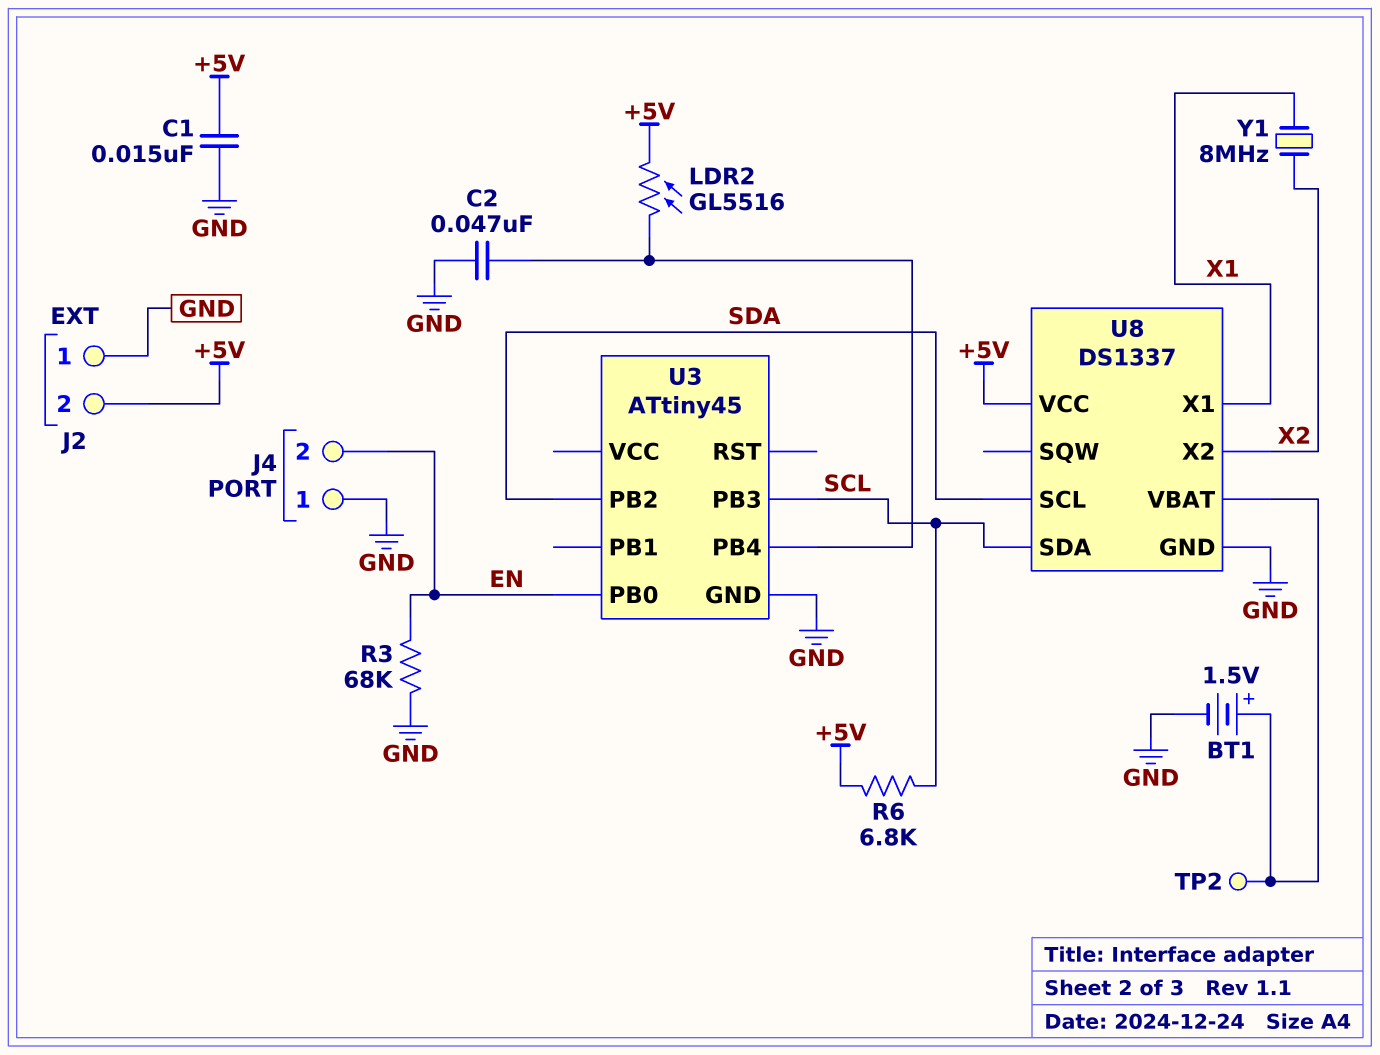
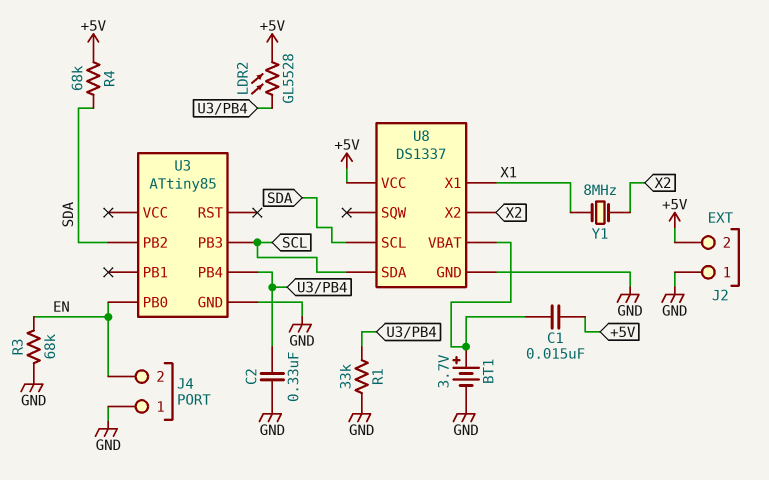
BT1: 1.5V (plus U8/VBAT, minus GND) -> 3.7V (plus U8/VBAT, minus GND)
C1: 15nF (+5V, GND) -> 15nF (+5V, U8/VBAT)
C2: 47nF (GND, U3/PB4) -> 330nF (GND, U3/PB4)
LDR2: GL5516 (+5V, U3/PB4) -> GL5528 (+5V, U3/PB4)
R1: none -> 33k (GND, U3/PB4)
R4: none -> 68k (+5V, SDA)
R6: 6.8k (+5V, SCL) -> none
TP2: test point (U8/VBAT) -> none
U3: ATtiny45 -> ATtiny85

